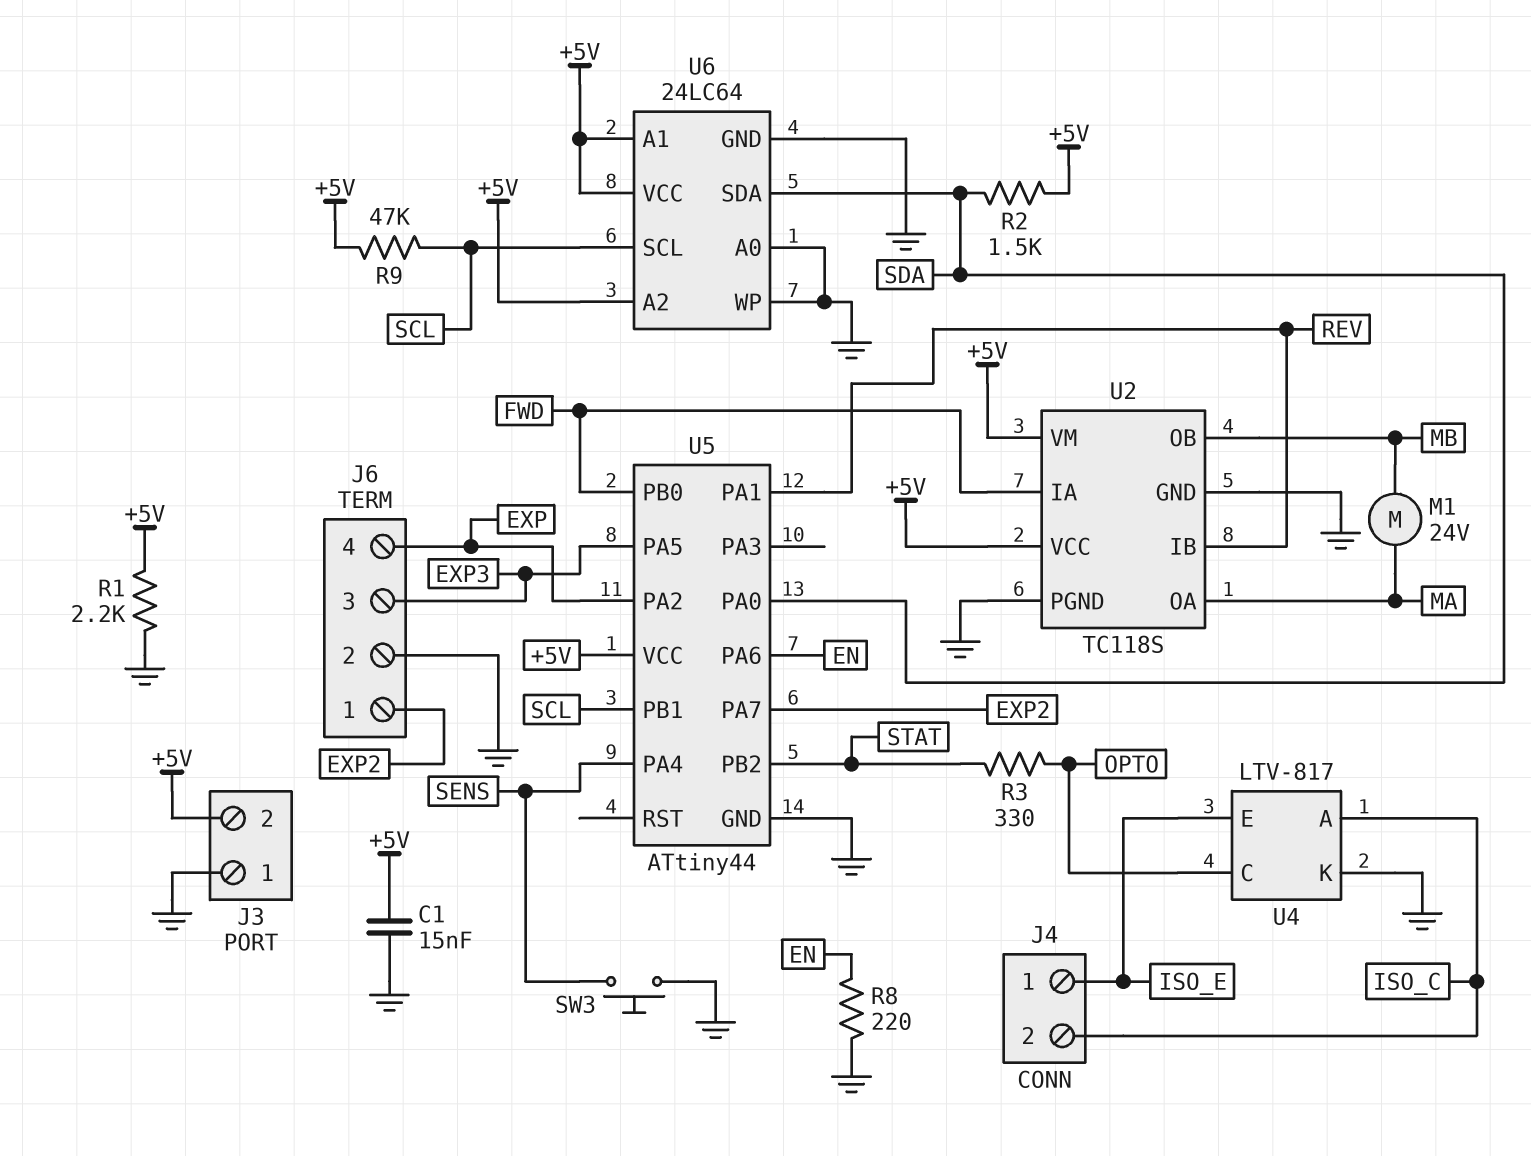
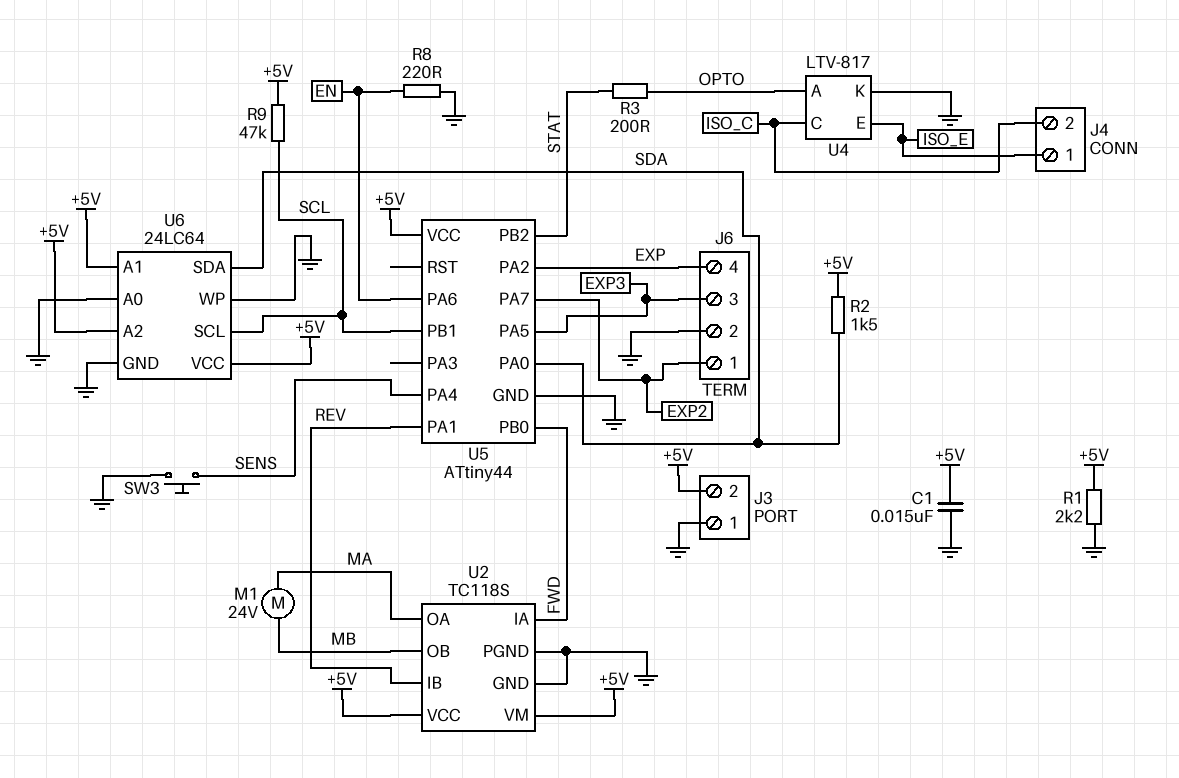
R3: 330 (OPTO, STAT) -> 200 (OPTO, STAT)
U4 pin A: ISO_C -> OPTO
U4 pin C: OPTO -> ISO_C

